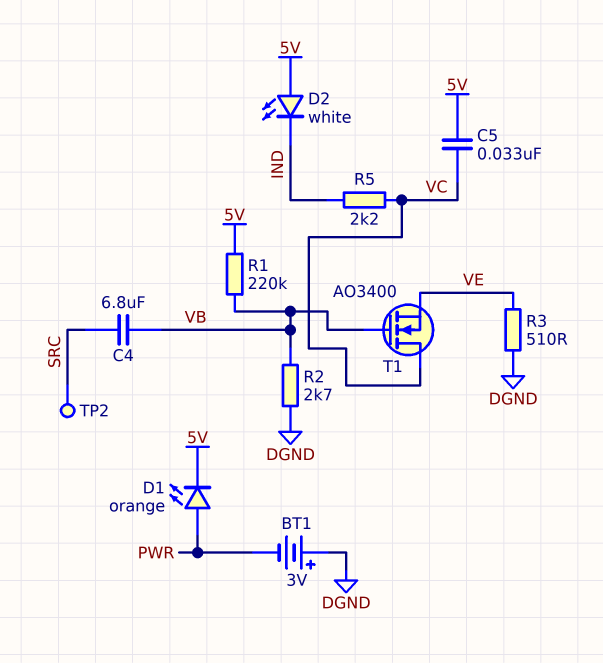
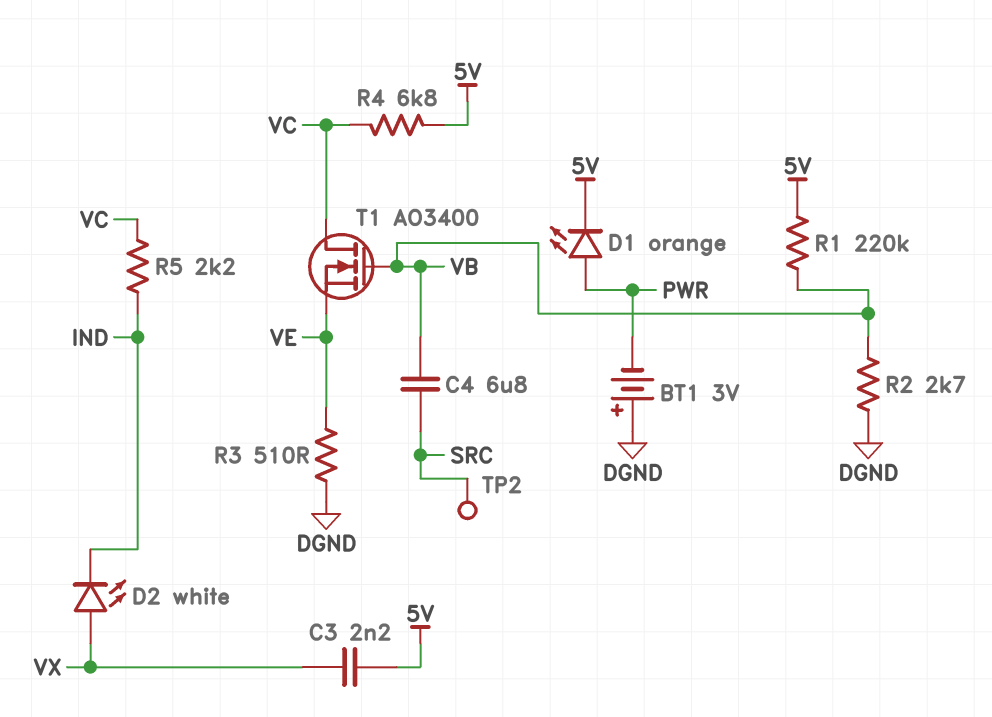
C3: none -> 2.2nF (5V, VX)
C5: 33nF (5V, VC) -> none
D2: LED white (A 5V, K IND) -> LED white (A VX, K IND)
R4: none -> 6.8k (5V, VC)

